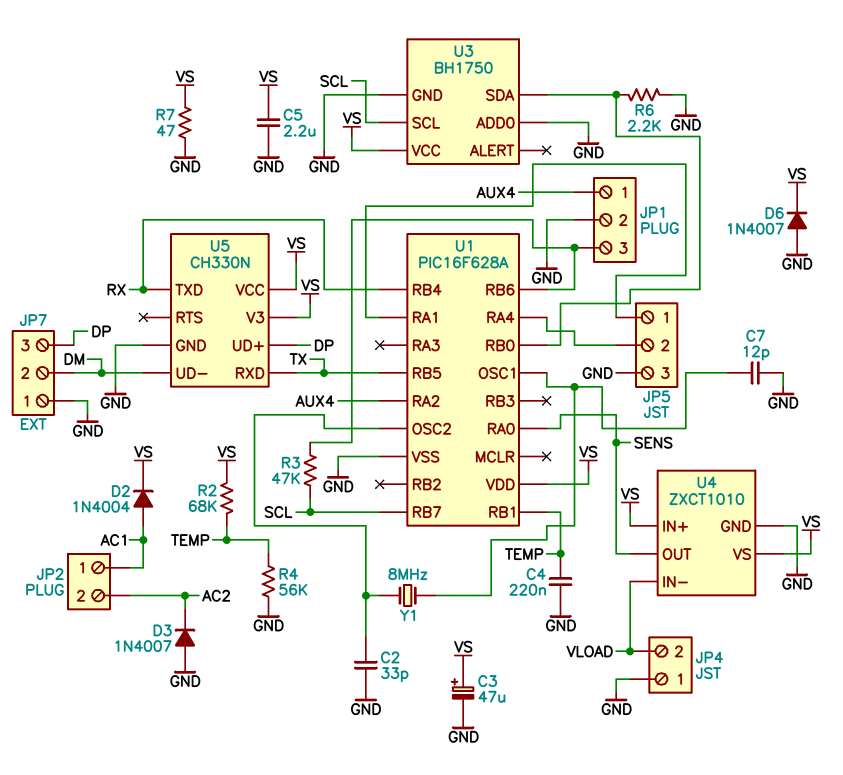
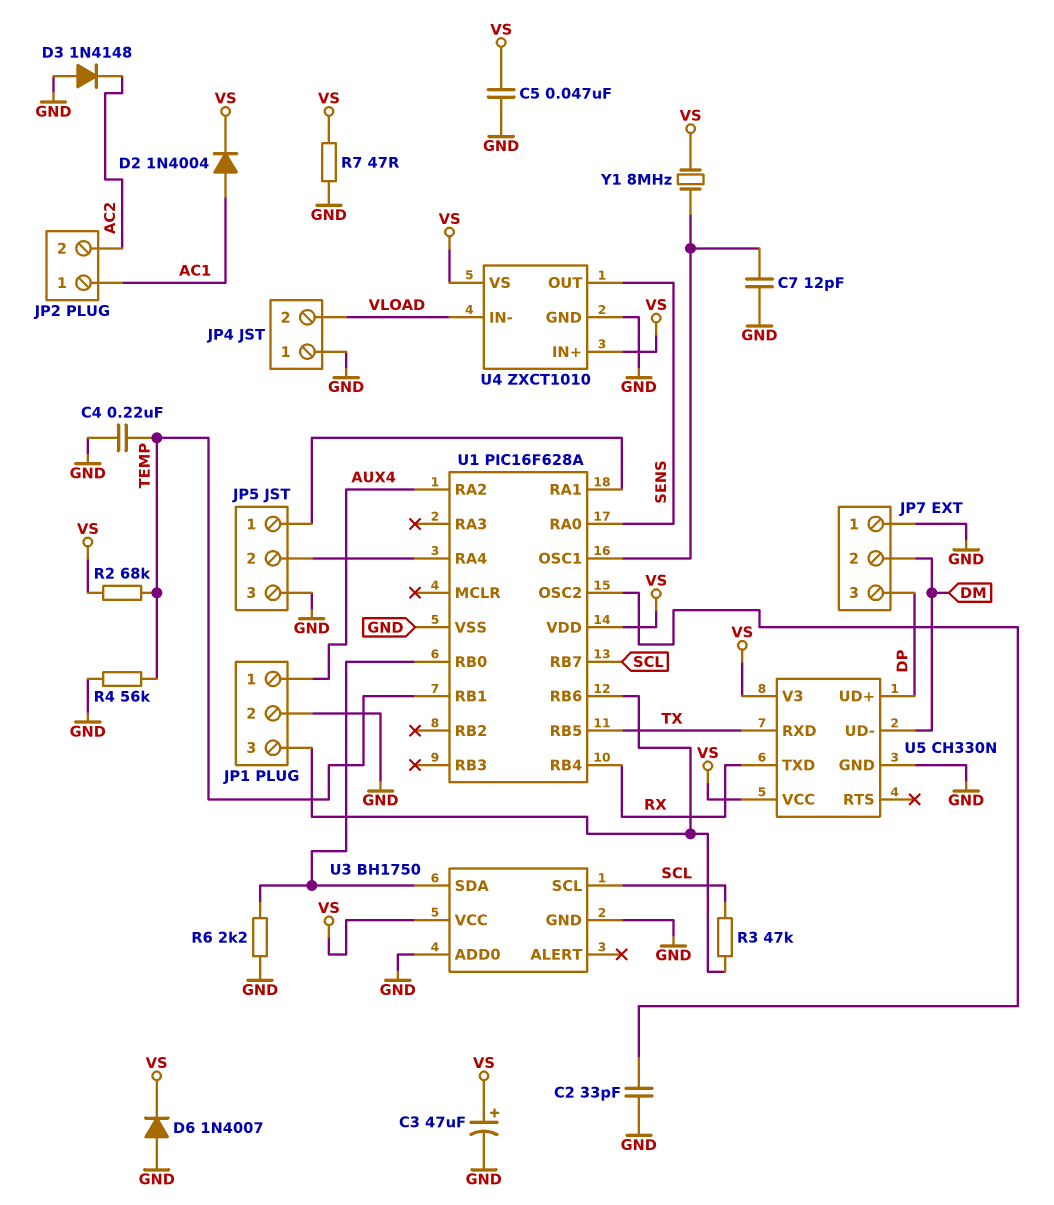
C5: 2.2uF (GND, VS) -> 47nF (GND, VS)
D3: diode 1N4007 (A GND, K AC2) -> diode 1N4148 (A GND, K AC2)
Y1: 8MHz (U1/OSC1, U1/OSC2) -> 8MHz (U1/OSC1, VS)

